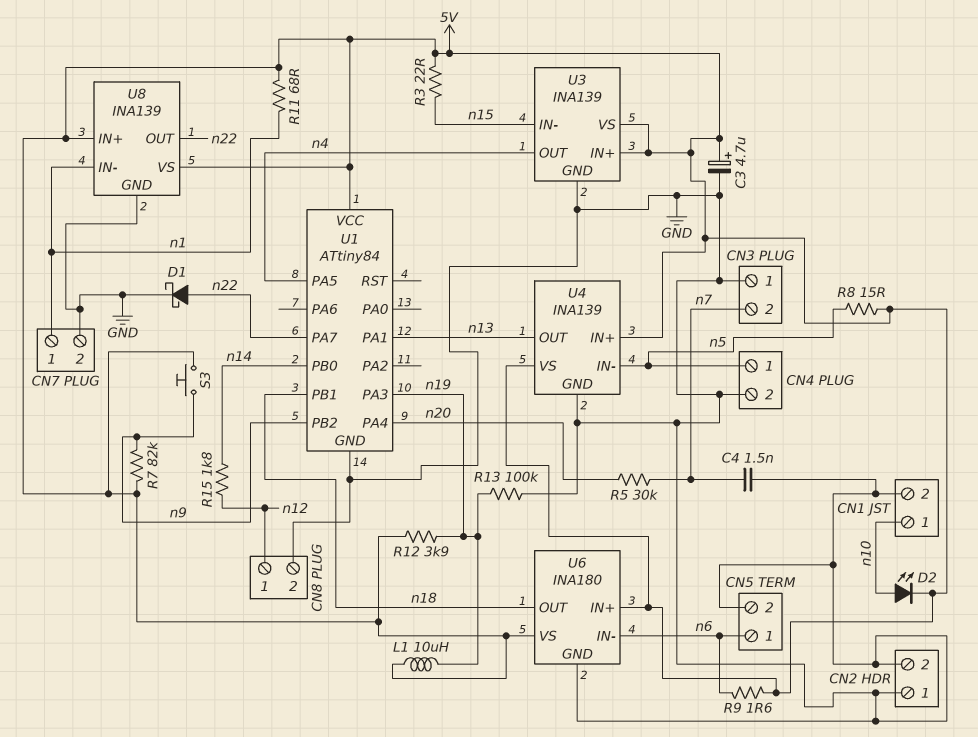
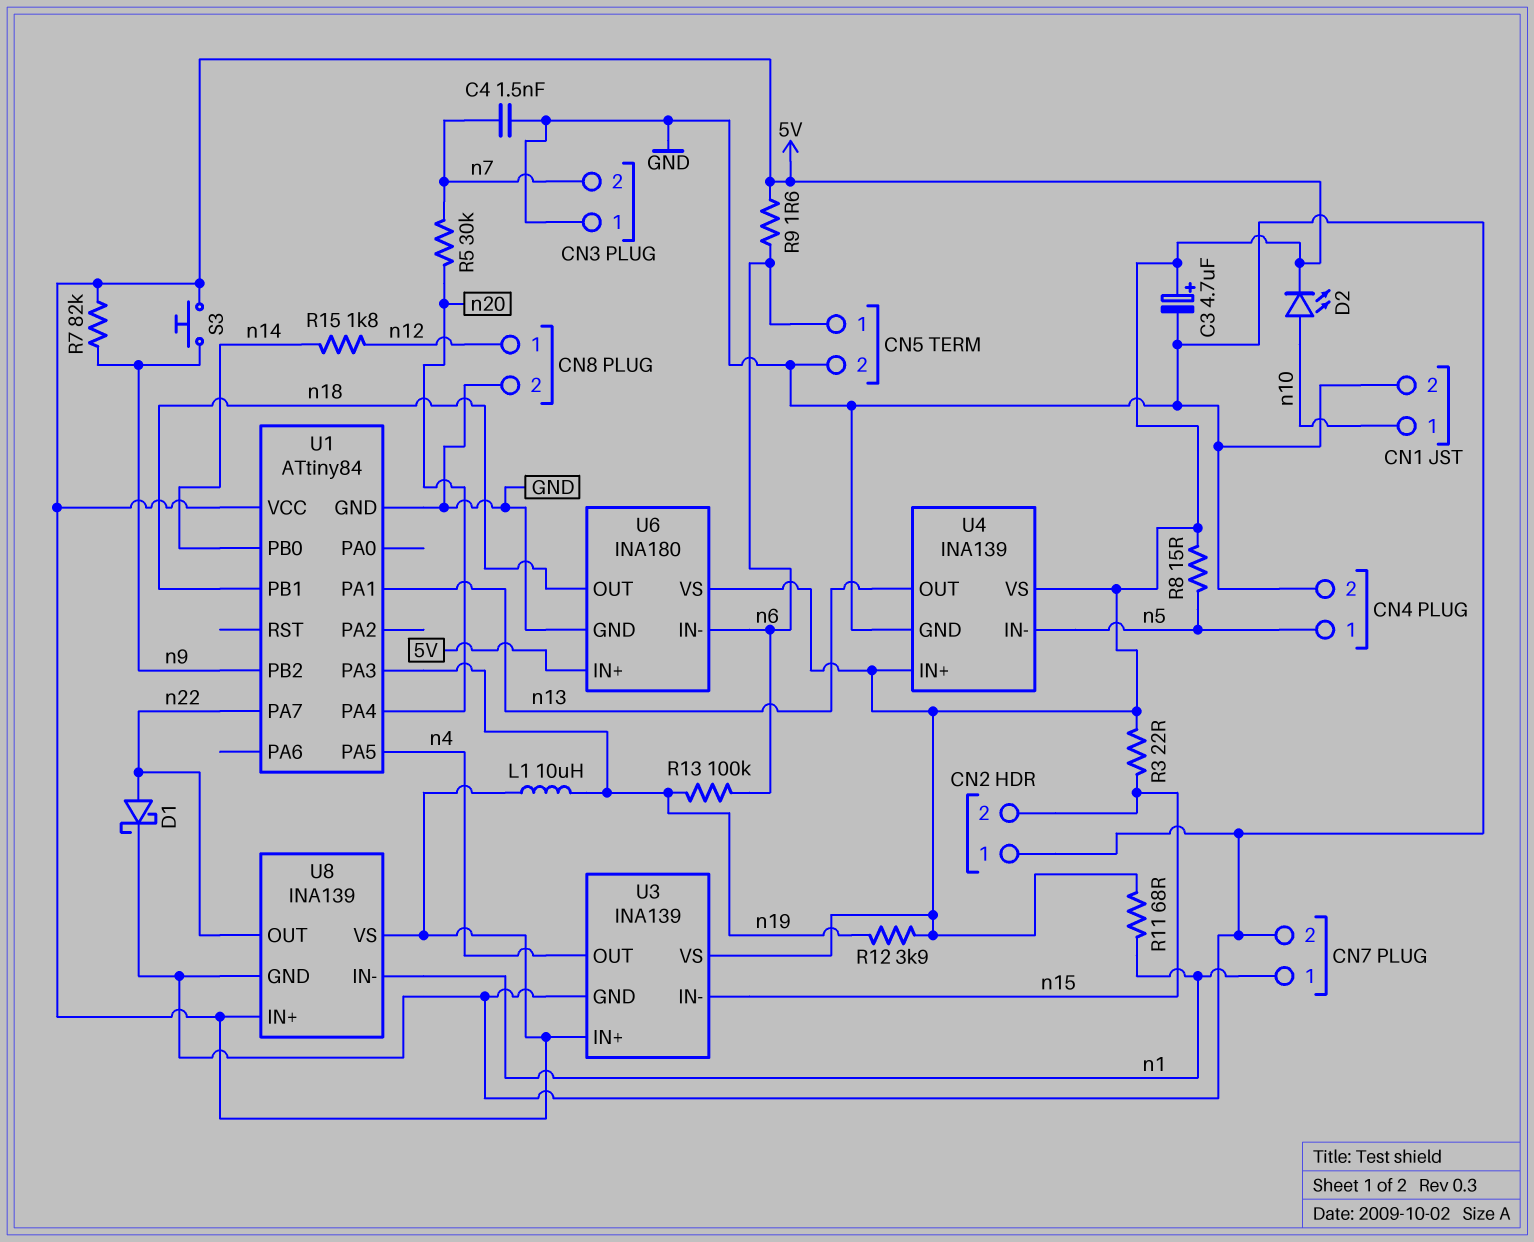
CN2 pin 2: GND -> n15
R13: 100k (GND, n19) -> 100k (n6, n19)

